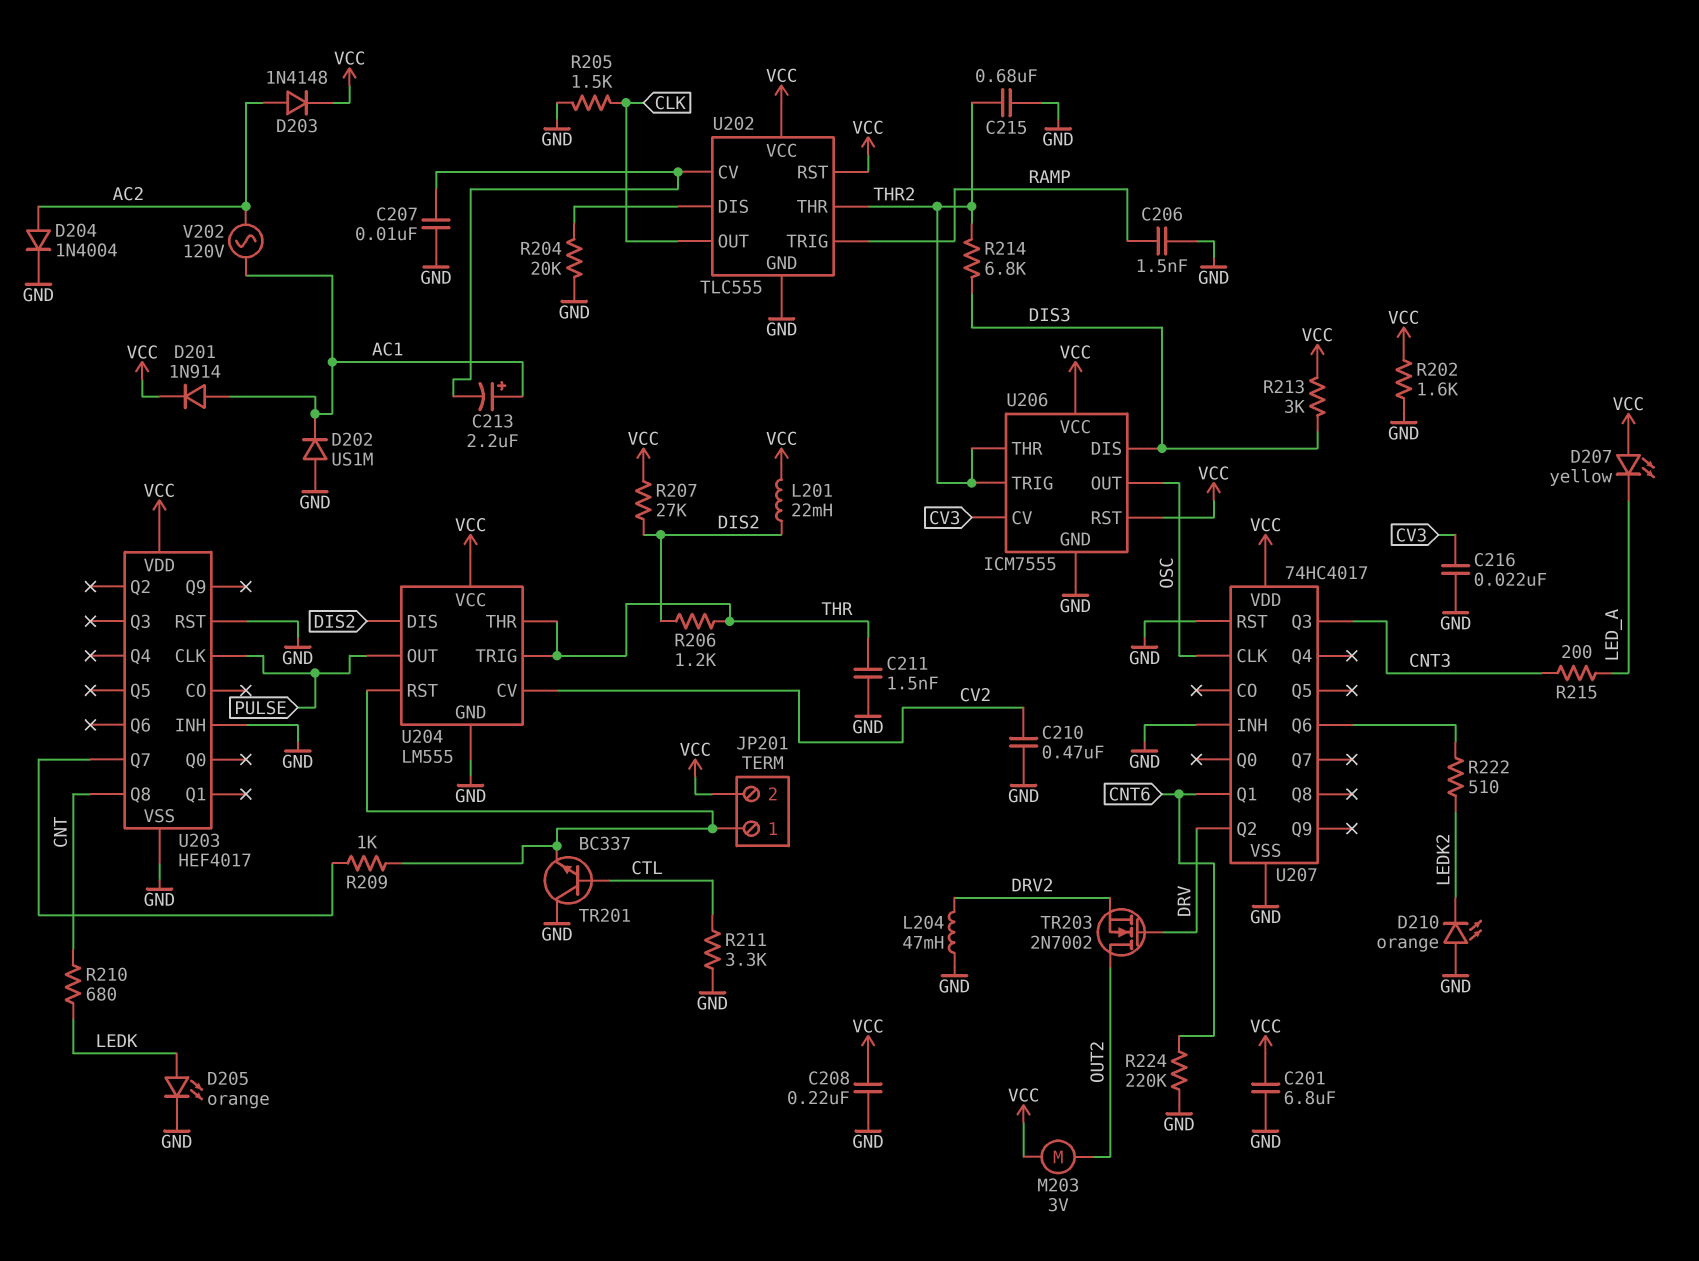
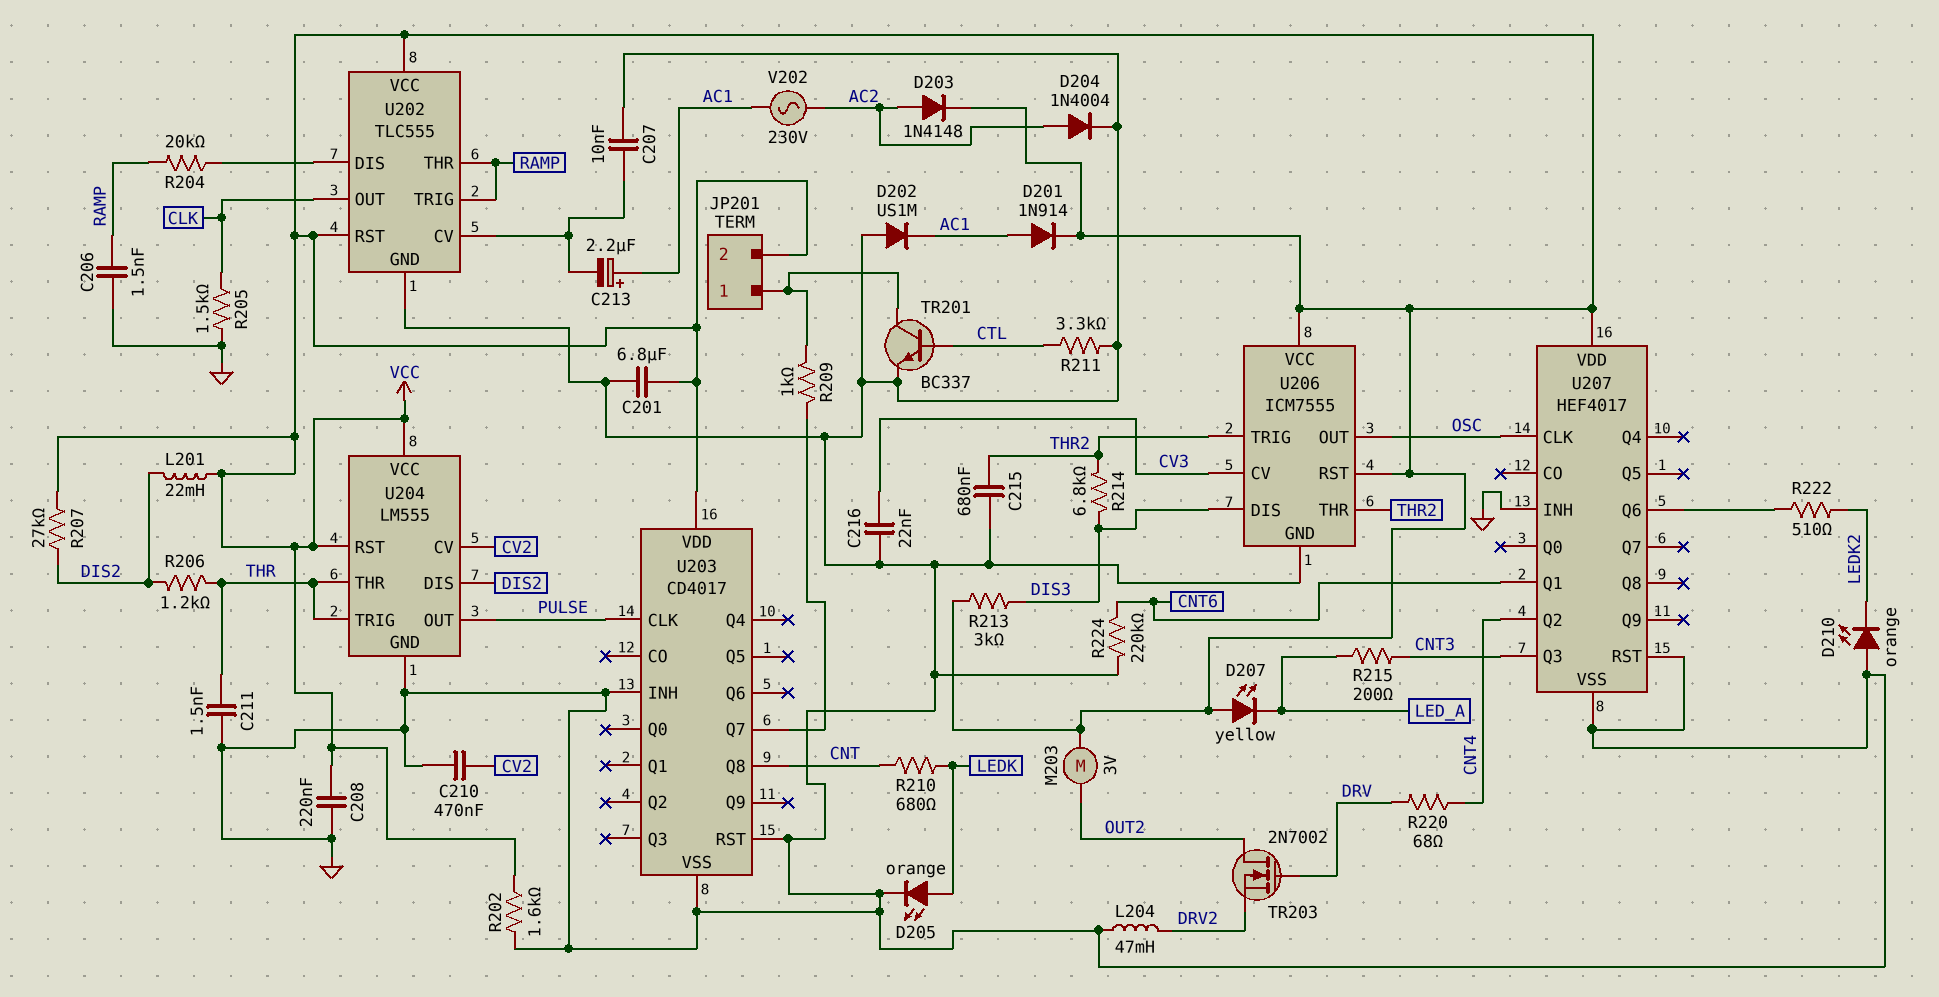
R204: 20k (GND, U202/DIS) -> 20k (RAMP, U202/DIS)
R220: none -> 68 (CNT4, DRV)
TR201: NPN BC337 (B CTL, C GND, E JP201/1) -> NPN BC337 (B CTL, C JP201/1, E GND)
U202 pin THR: THR2 -> RAMP
U203: HEF4017 -> CD4017
U204 pin RST: JP201/1 -> VCC
U207: 74HC4017 -> HEF4017
U207 pin Q2: DRV -> CNT4
V202: AC 120V (AC1, AC2) -> AC 230V (AC1, AC2)

